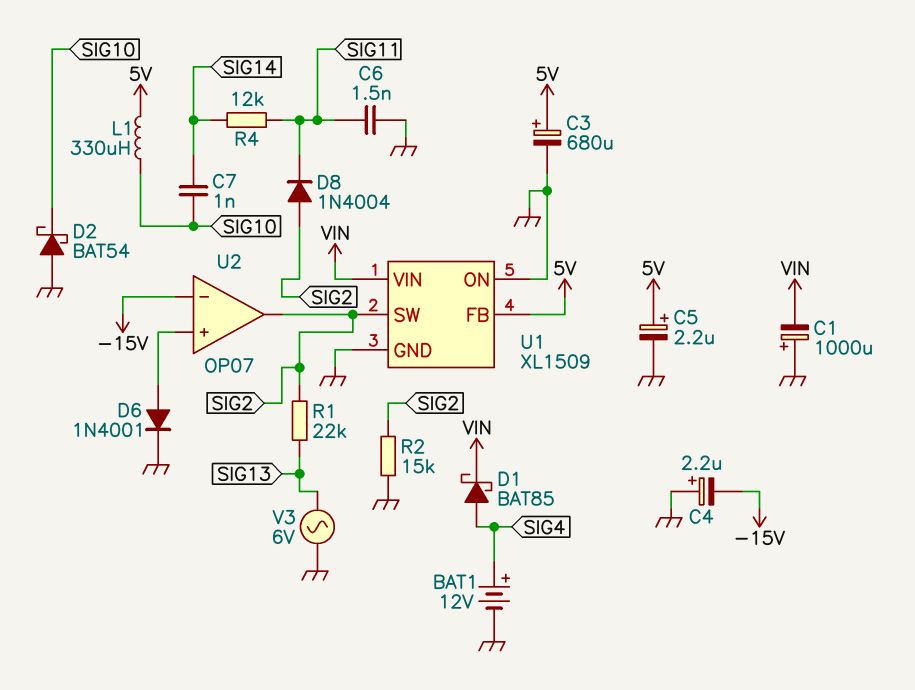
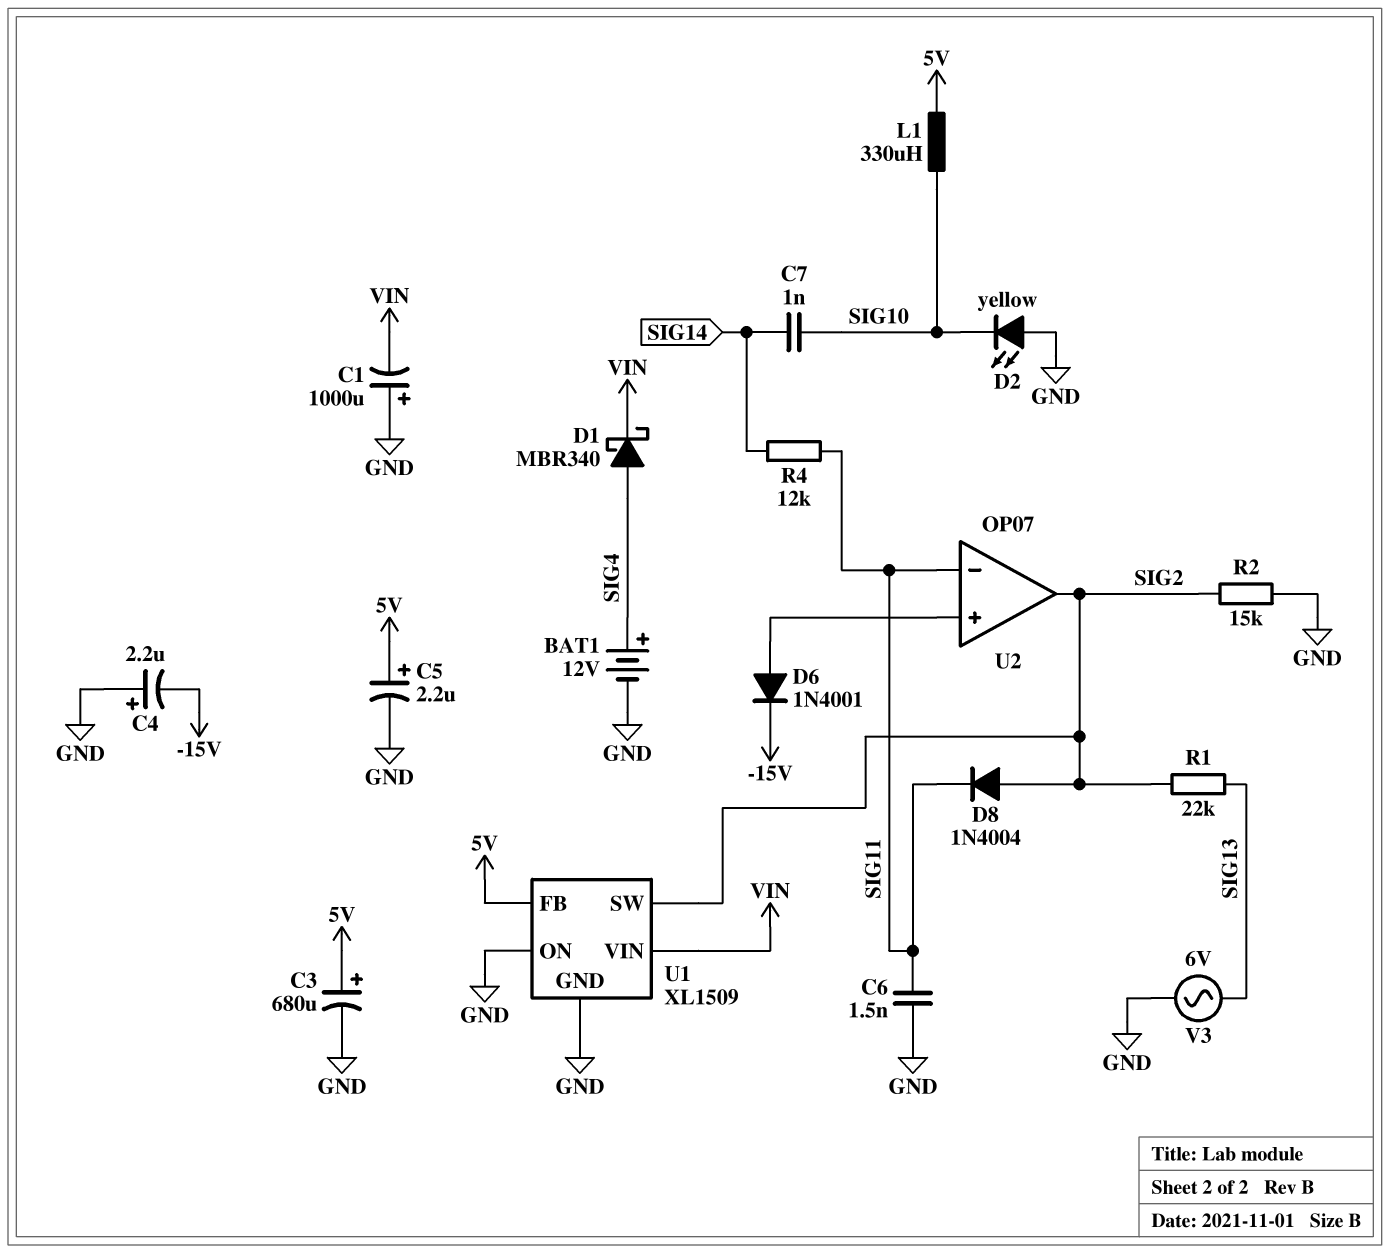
D1: schottky BAT85 (A SIG4, K VIN) -> schottky MBR340 (A SIG4, K VIN)
D2: schottky BAT54 (A GND, K SIG10) -> LED yellow (A GND, K SIG10)
D6: diode 1N4001 (A U2/in+, K GND) -> diode 1N4001 (A U2/in+, K -15V)
U2 pin in-: -15V -> SIG11

